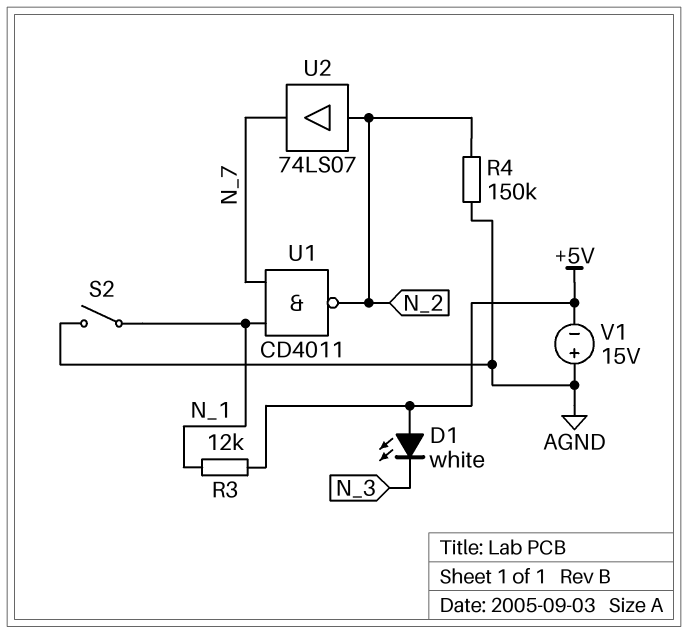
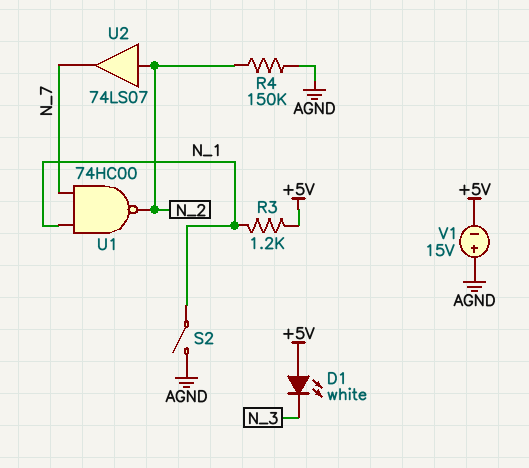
R3: 12k (+5V, N_1) -> 1.2k (+5V, N_1)
U1: NAND CD4011 (in N_1, in N_7, out N_2) -> NAND 74HC00 (in N_1, in N_7, out N_2)

